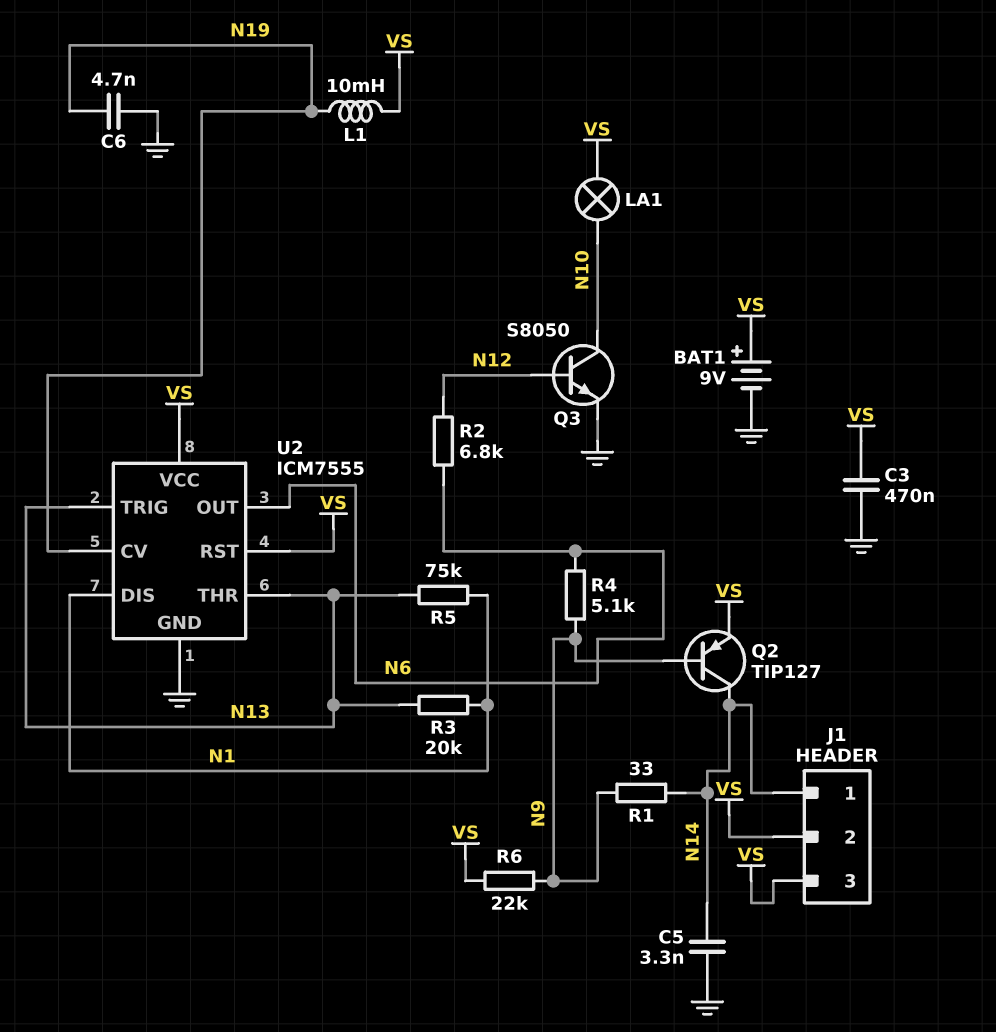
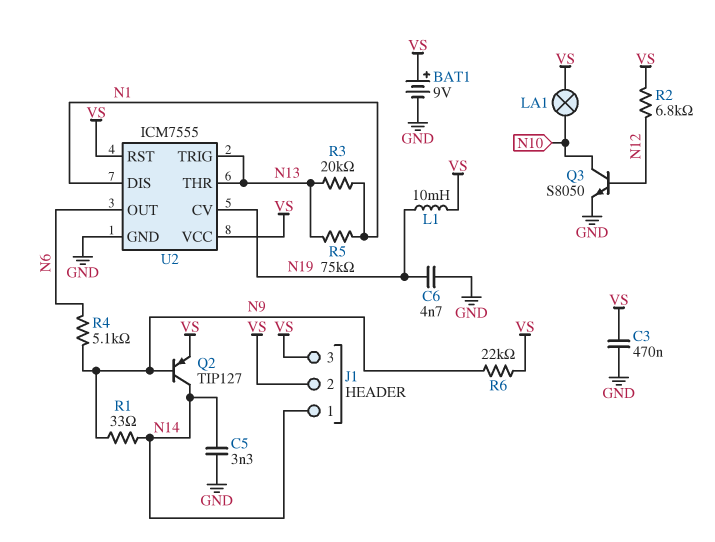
R2: 6.8k (N6, N12) -> 6.8k (N12, VS)

